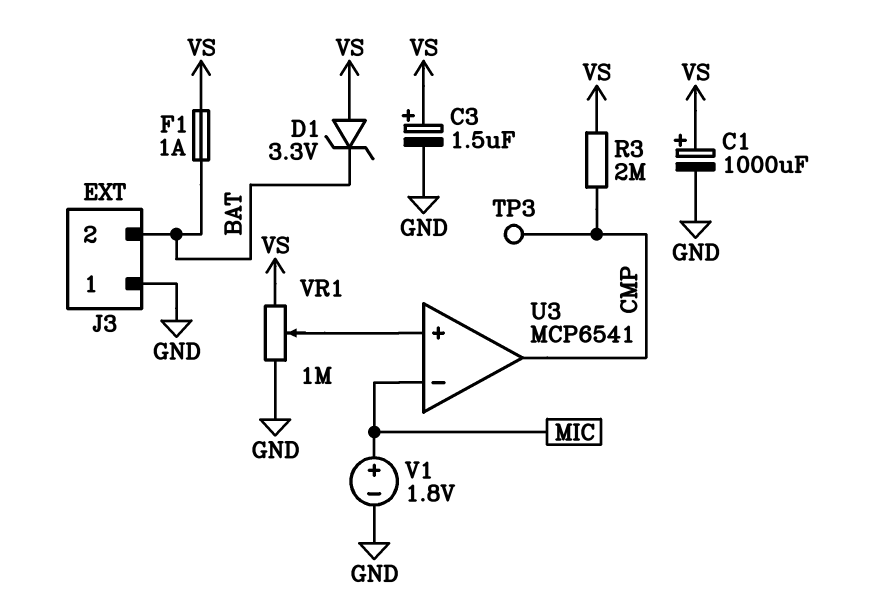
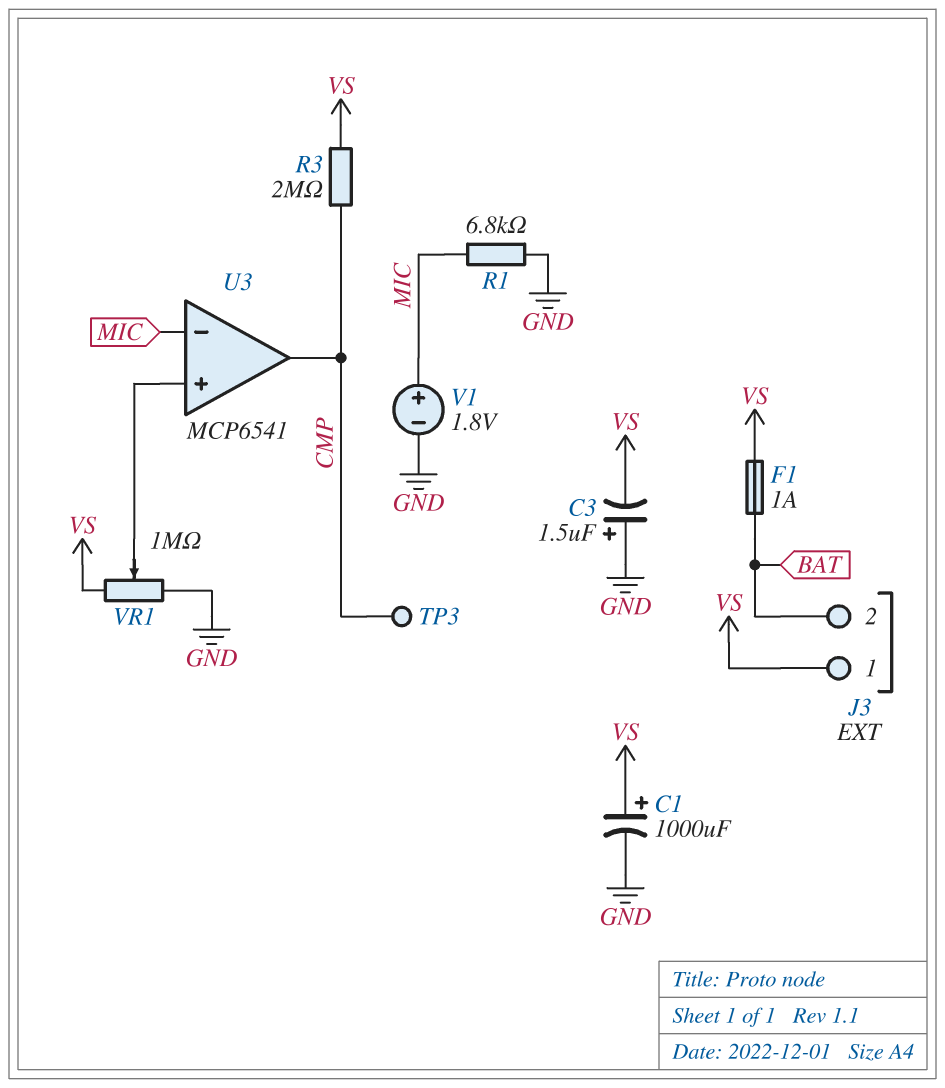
C3: 1.5uF (plus VS, minus GND) -> 1.5uF (plus GND, minus VS)
D1: zener 3.3V (A VS, K BAT) -> none
J3 pin 1: GND -> VS
R1: none -> 6.8k (GND, MIC)

